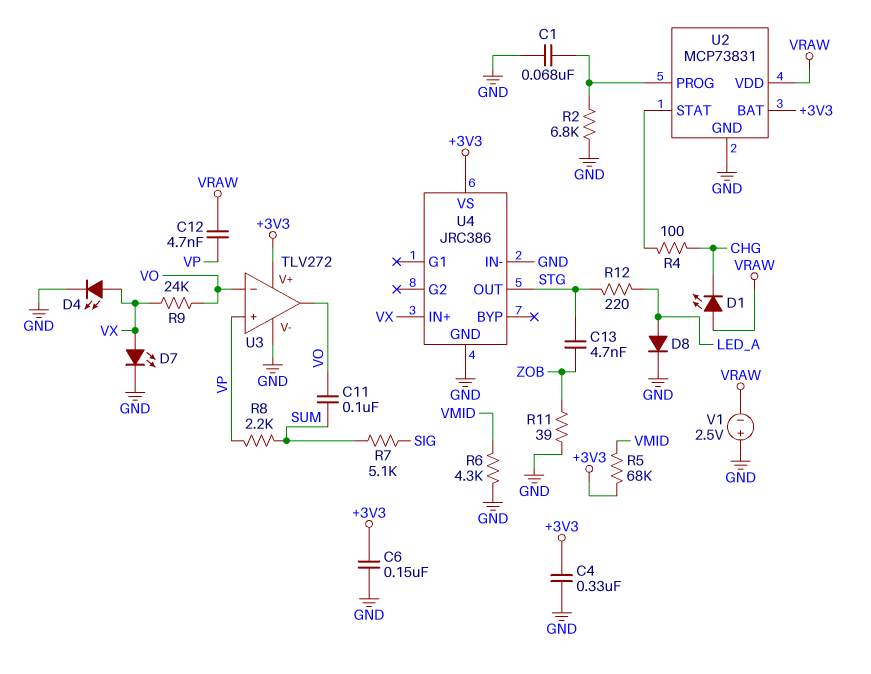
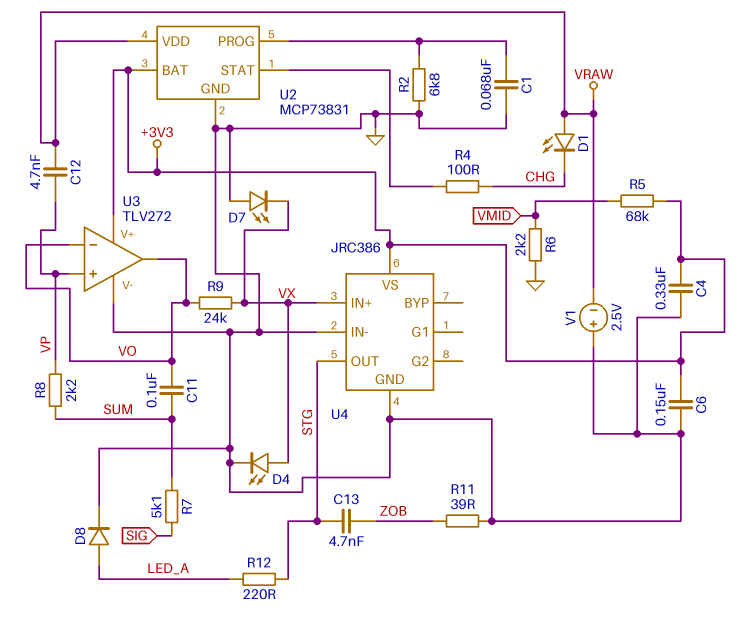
D7: LED (A VX, K GND) -> LED (A GND, K VX)
R6: 4.3k (GND, VMID) -> 2.2k (GND, VMID)

